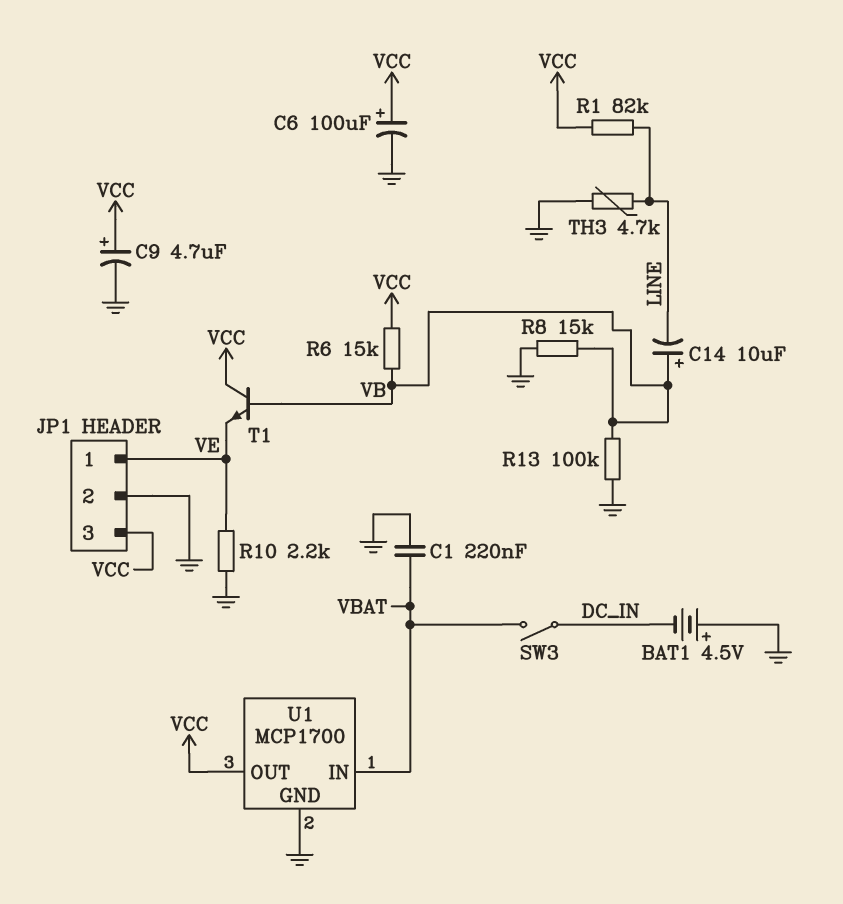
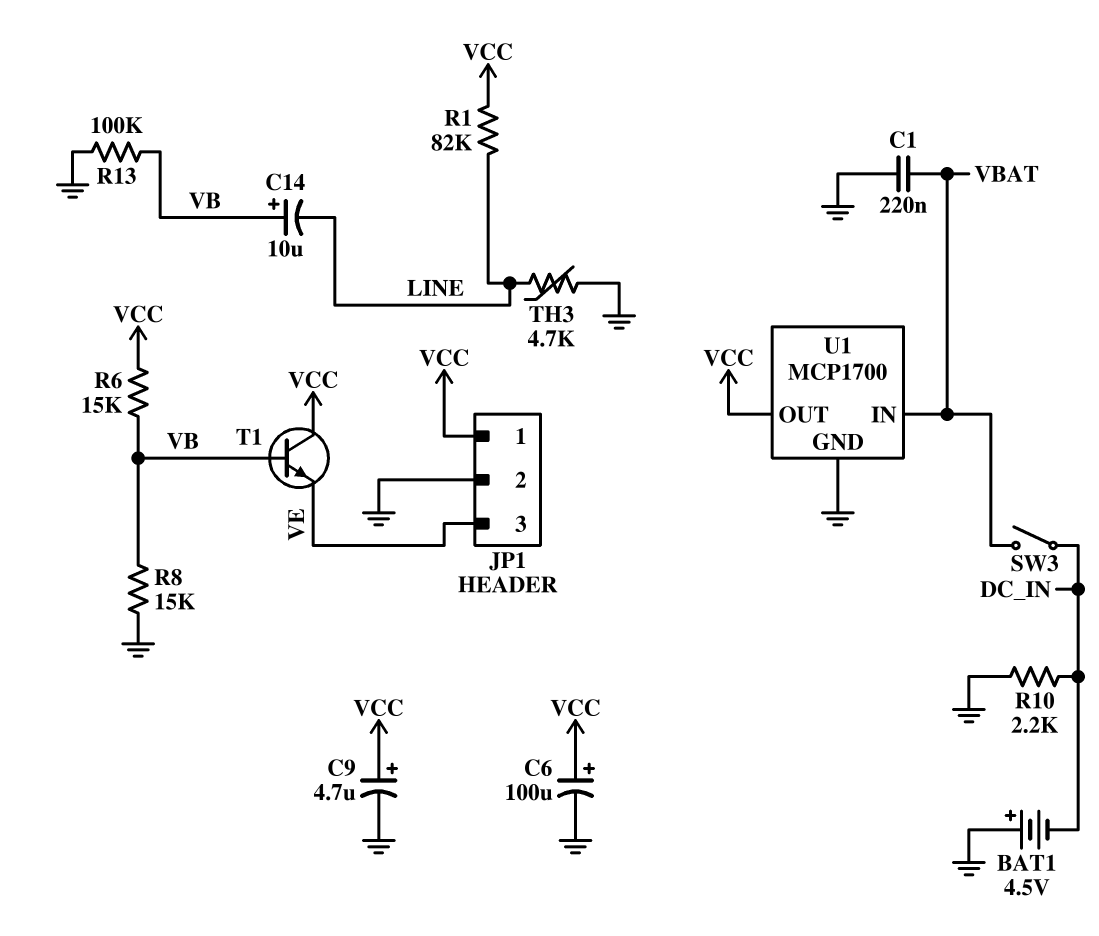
JP1 pin 1: VE -> VCC
JP1 pin 3: VCC -> VE
R10: 2.2k (GND, VE) -> 2.2k (DC_IN, GND)

